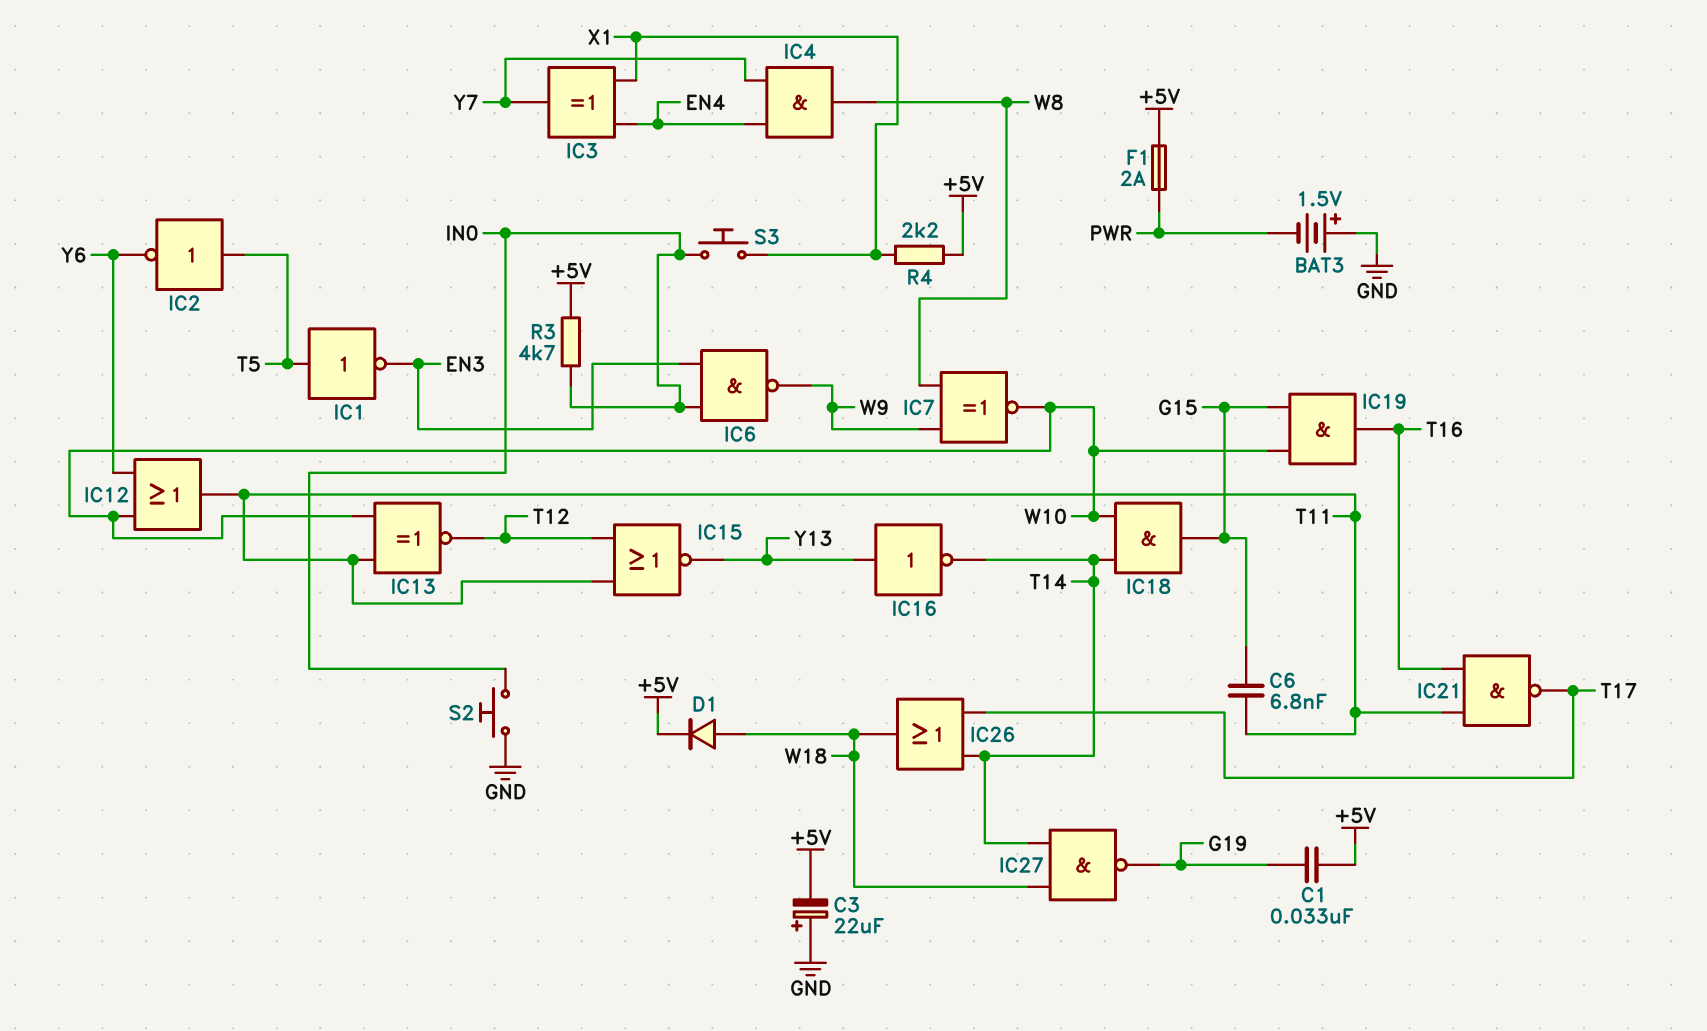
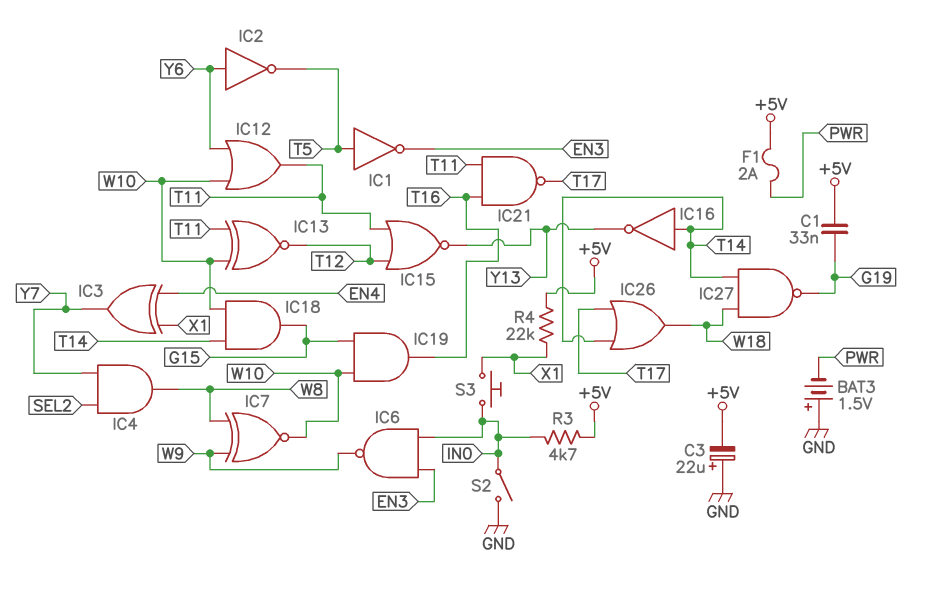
C6: 6.8nF (G15, T11) -> none
D1: diode (A W18, K +5V) -> none
IC2: NOT (in T5, out Y6) -> NOT (in Y6, out T5)
IC4: AND (in EN4, in Y7, out W8) -> AND (in SEL2, in Y7, out W8)
IC16: NOT (in Y13, out T14) -> NOT (in T14, out Y13)
R4: 2.2k (+5V, X1) -> 22k (+5V, X1)
S2: button (GND, IN0) -> switch (GND, IN0)

